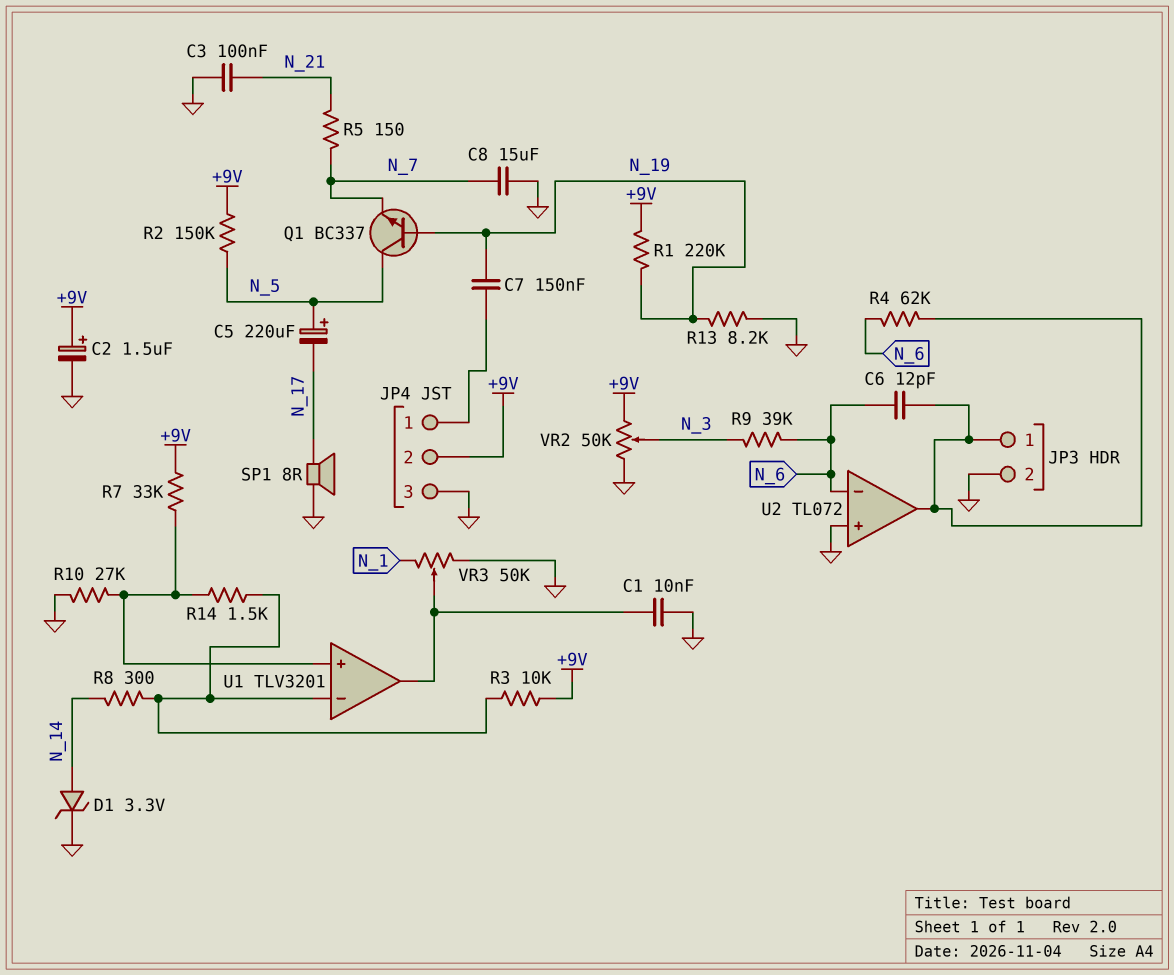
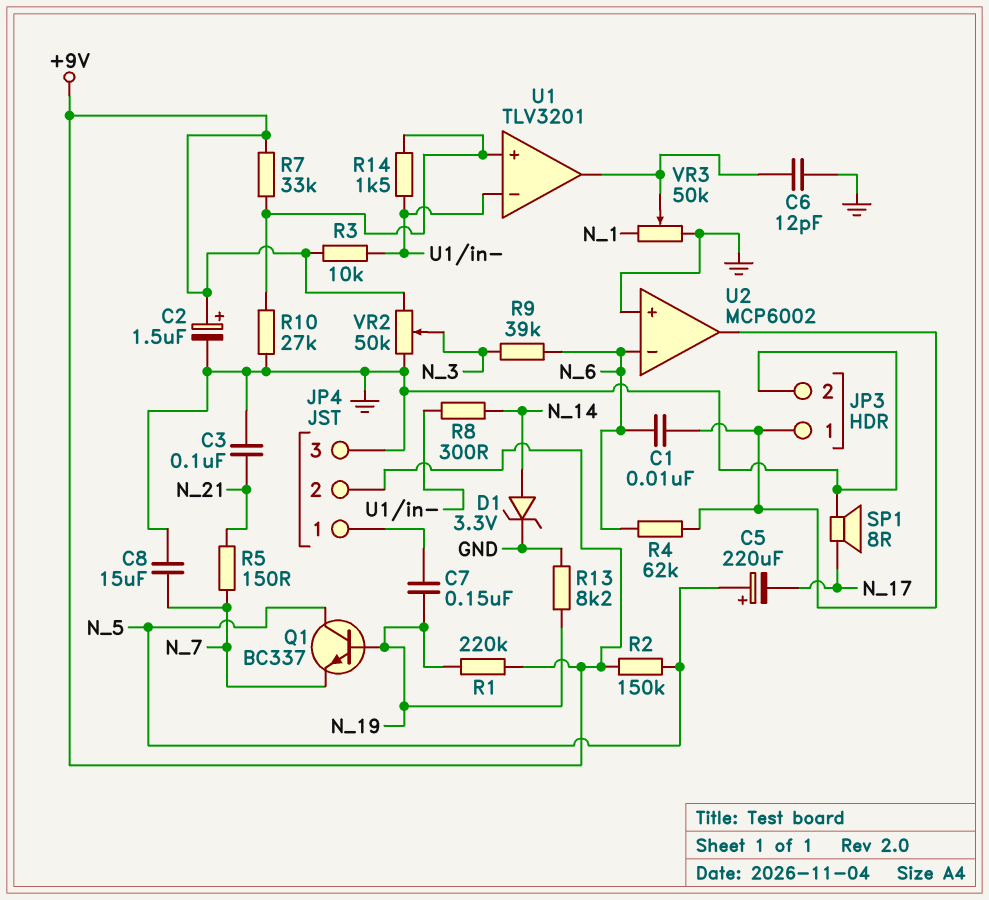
C1: 10nF (GND, U1/out) -> 10nF (JP3/1, N_6)
C6: 12pF (JP3/1, N_6) -> 12pF (GND, U1/out)
U2: TL072 -> MCP6002

